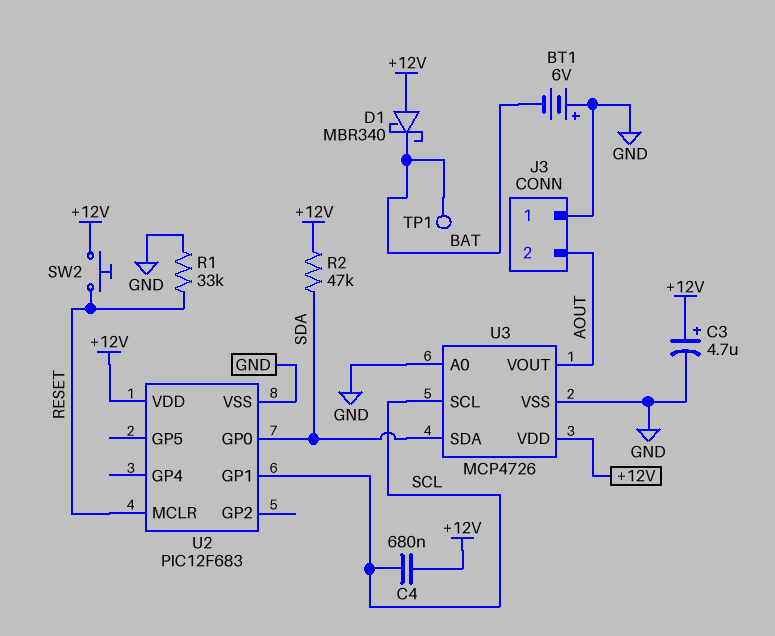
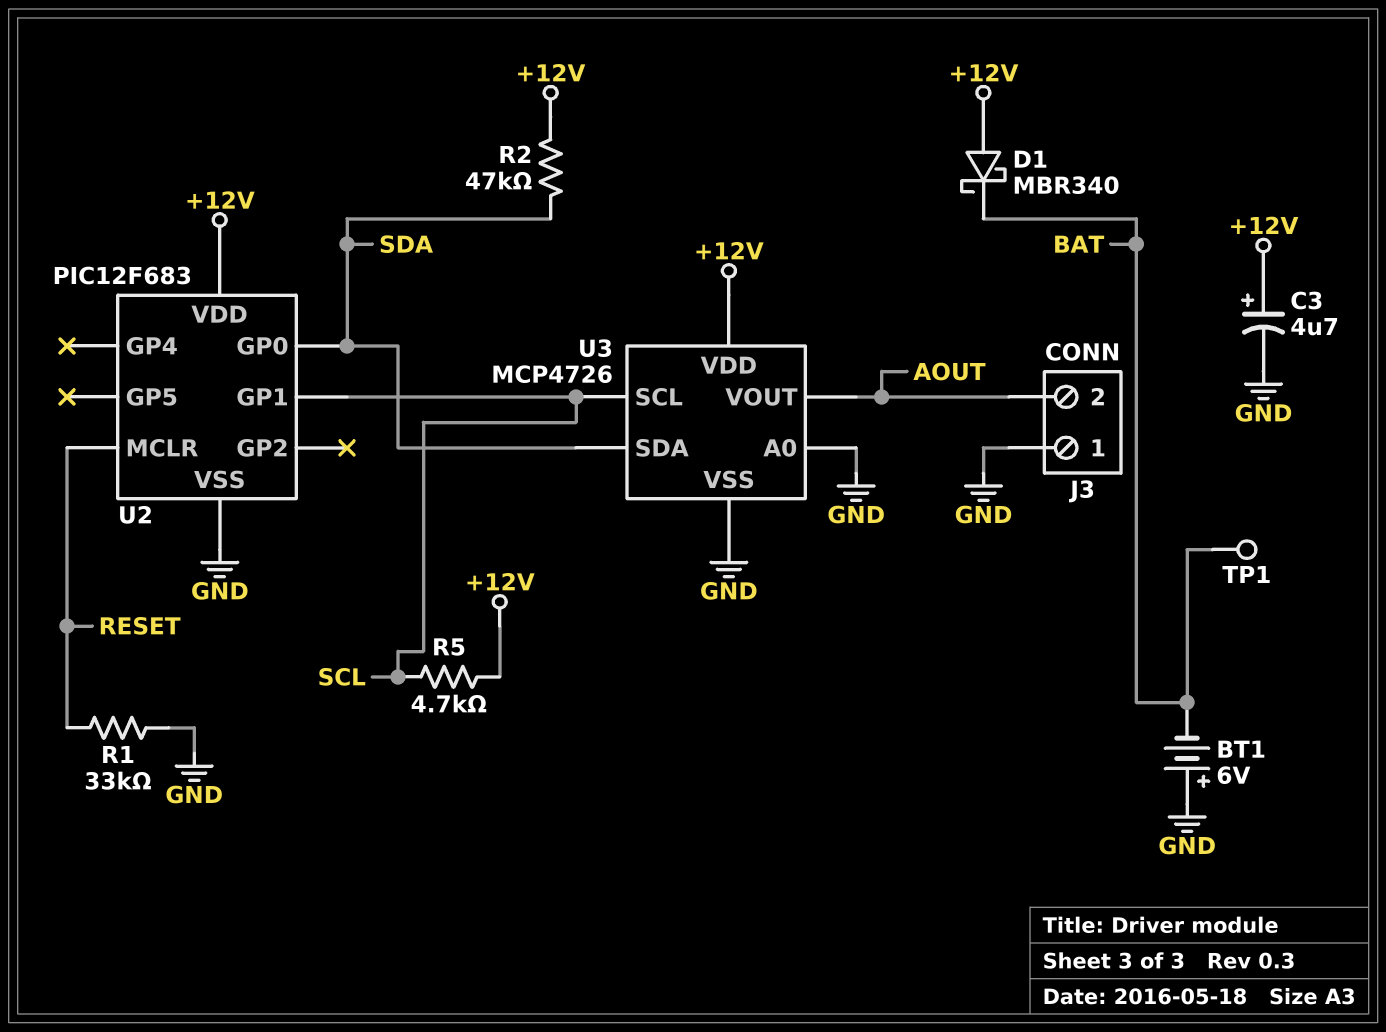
C4: 680nF (+12V, SCL) -> none
R5: none -> 4.7k (+12V, SCL)
SW2: button (+12V, RESET) -> none

